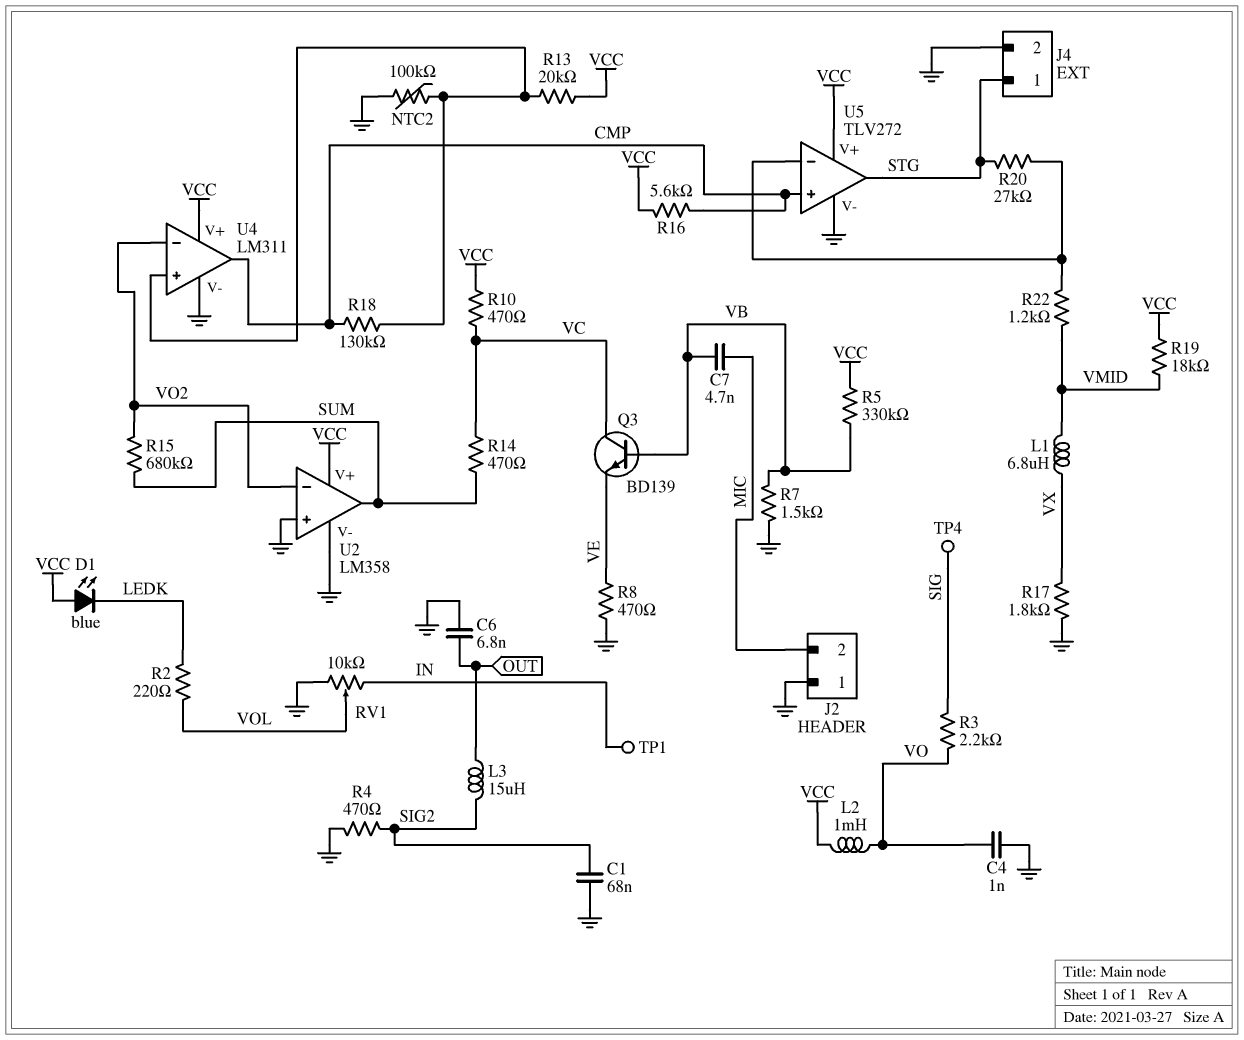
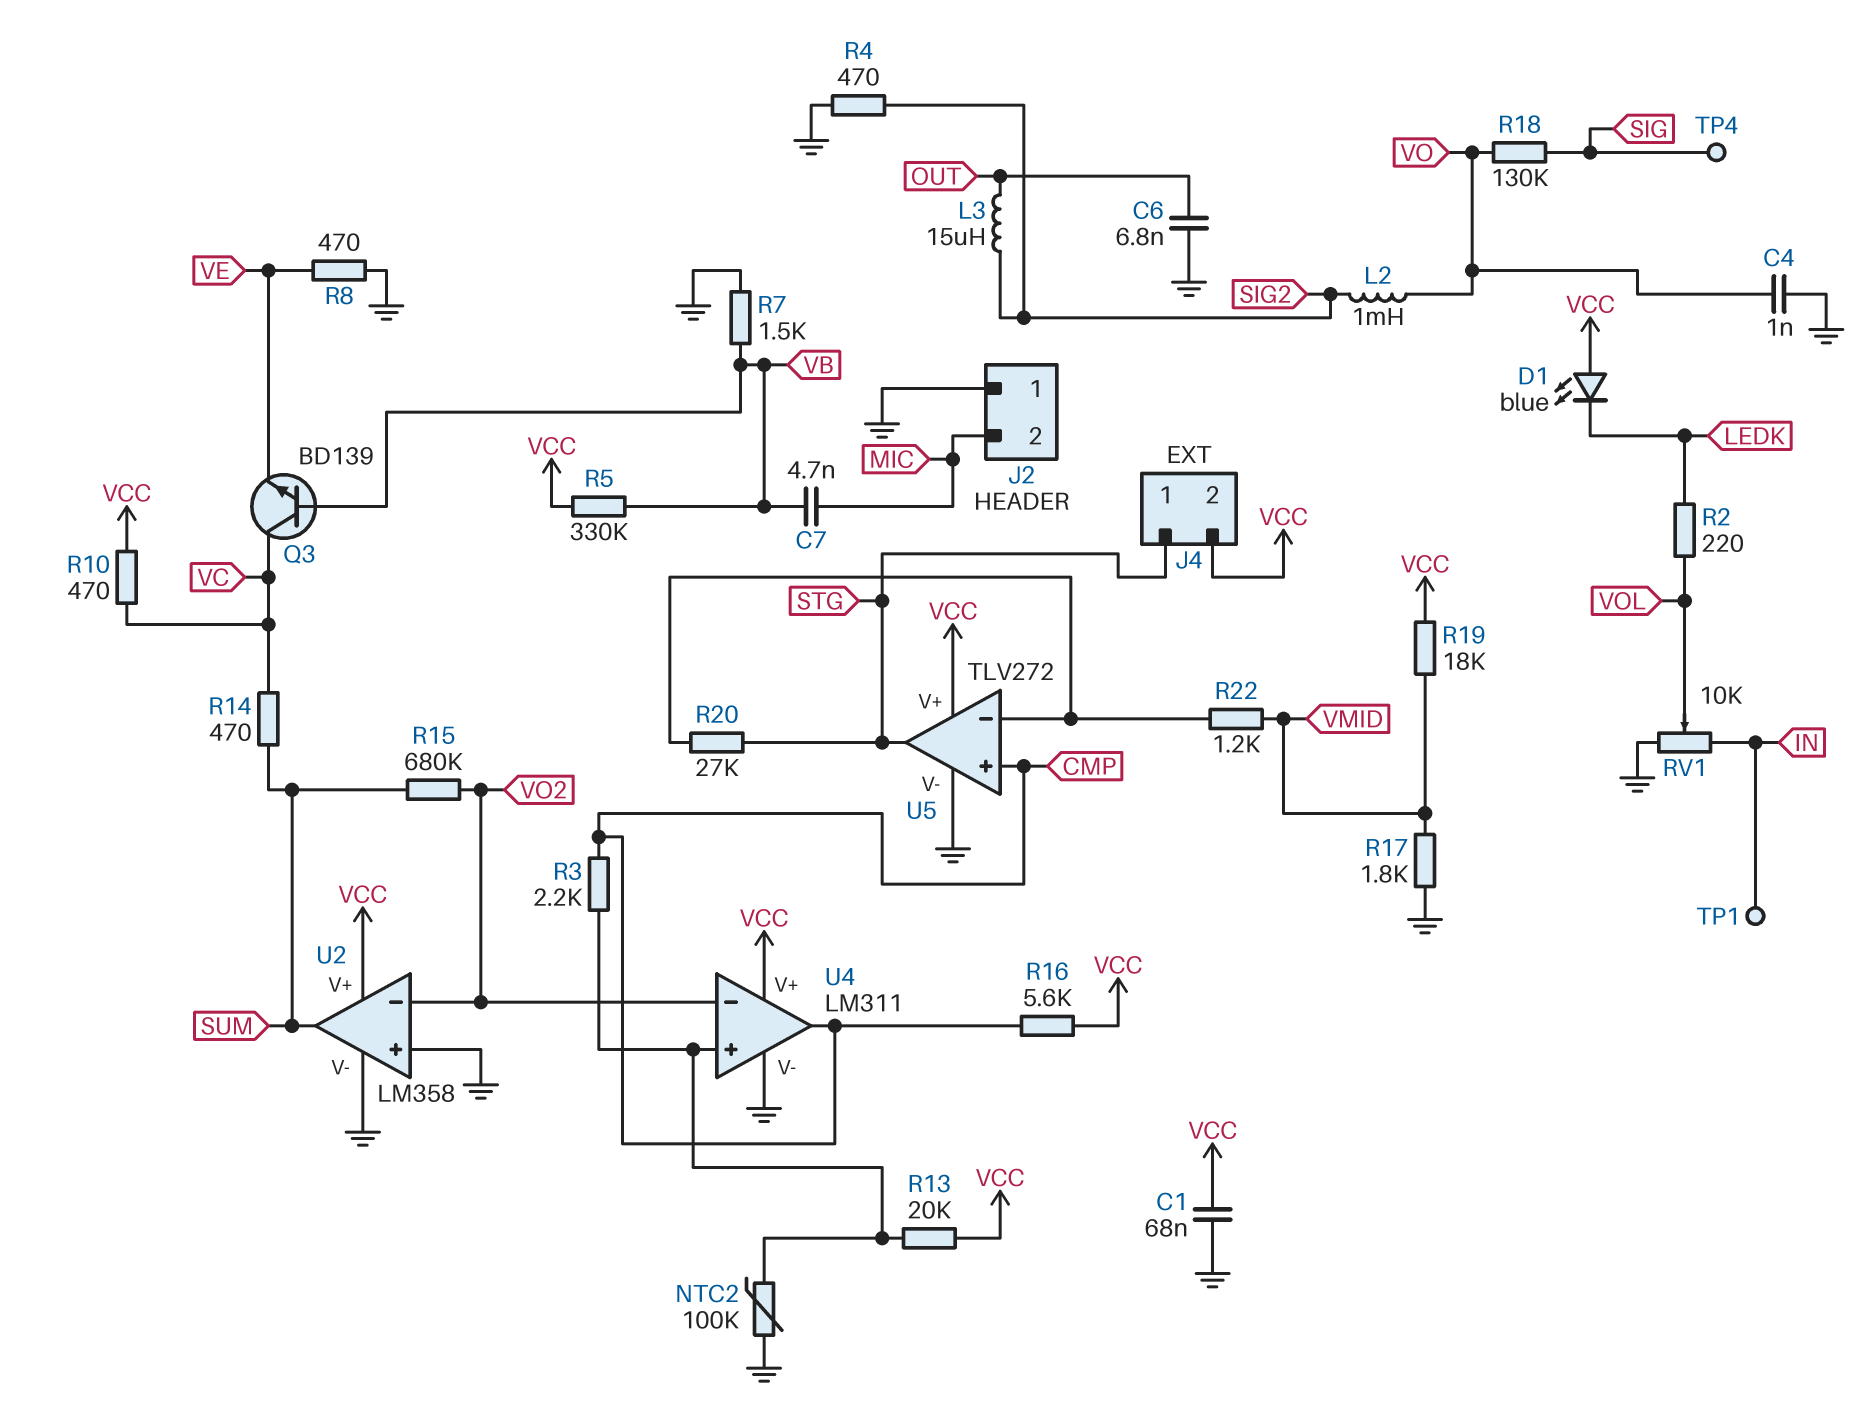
C1: 68nF (GND, SIG2) -> 68nF (GND, VCC)
J4 pin 2: GND -> VCC
L1: 6.8uH (VMID, VX) -> none
L2: 1mH (VCC, VO) -> 1mH (SIG2, VO)
R3: 2.2k (SIG, VO) -> 2.2k (CMP, U4/in+)
R17: 1.8k (GND, VX) -> 1.8k (GND, VMID)
R18: 130k (CMP, U4/in+) -> 130k (SIG, VO)

